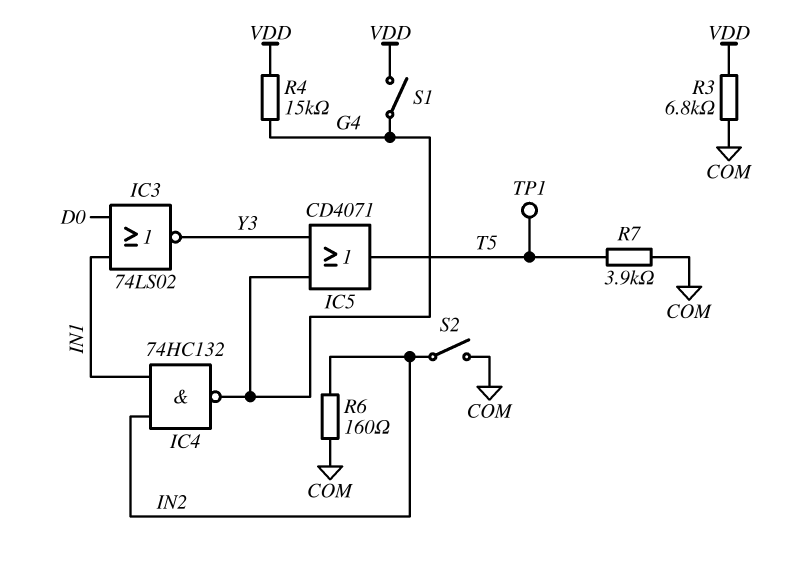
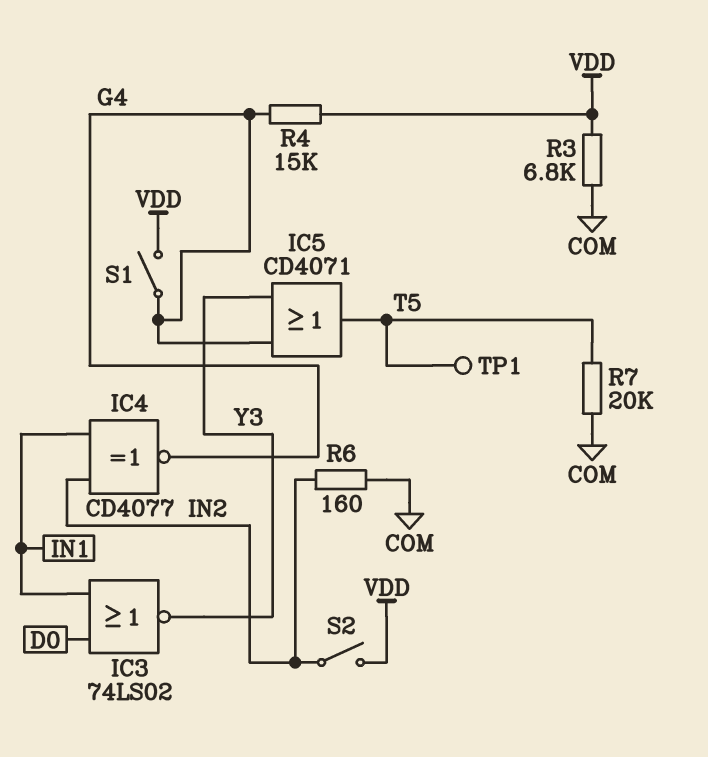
IC4: NAND 74HC132 (in IN1, in IN2, out G4) -> XNOR CD4077 (in IN1, in IN2, out G4)
R7: 3.9k (COM, T5) -> 20k (COM, T5)
S2: switch (COM, IN2) -> switch (IN2, VDD)

